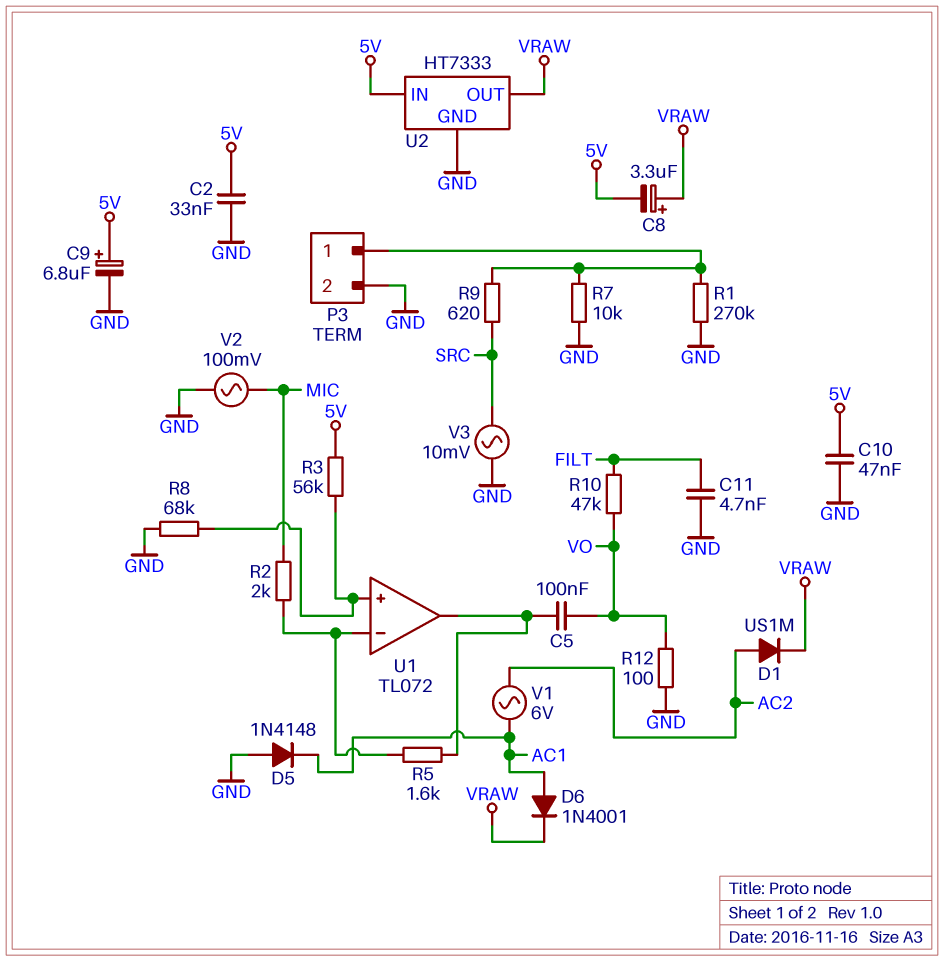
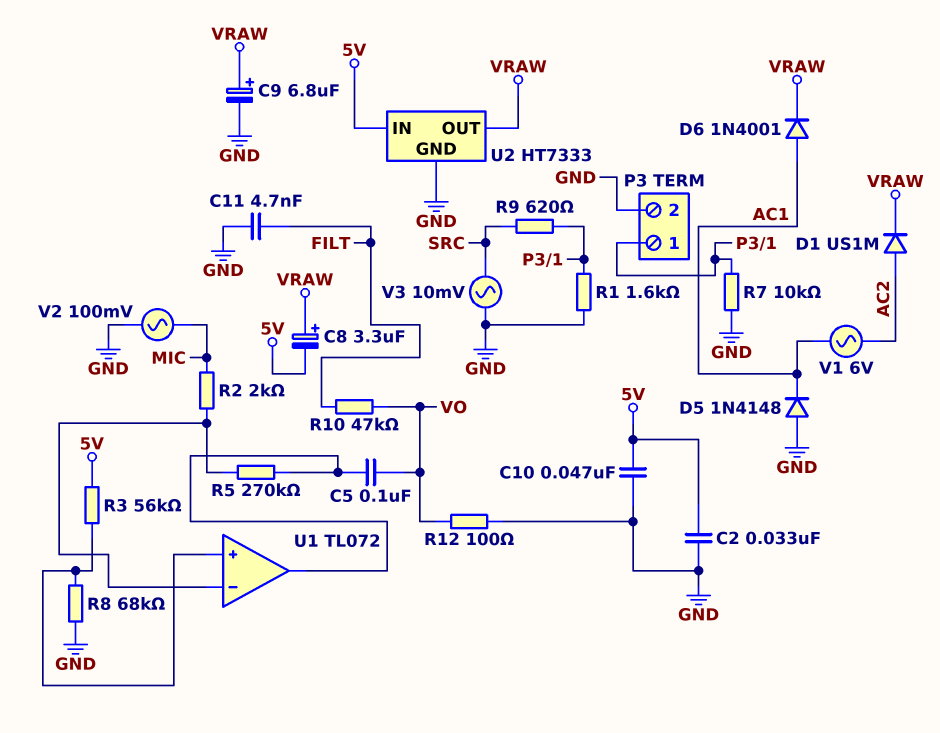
C9: 6.8uF (plus 5V, minus GND) -> 6.8uF (plus VRAW, minus GND)
R1: 270k (GND, P3/1) -> 1.6k (GND, P3/1)
R5: 1.6k (U1/in-, U1/out) -> 270k (U1/in-, U1/out)

